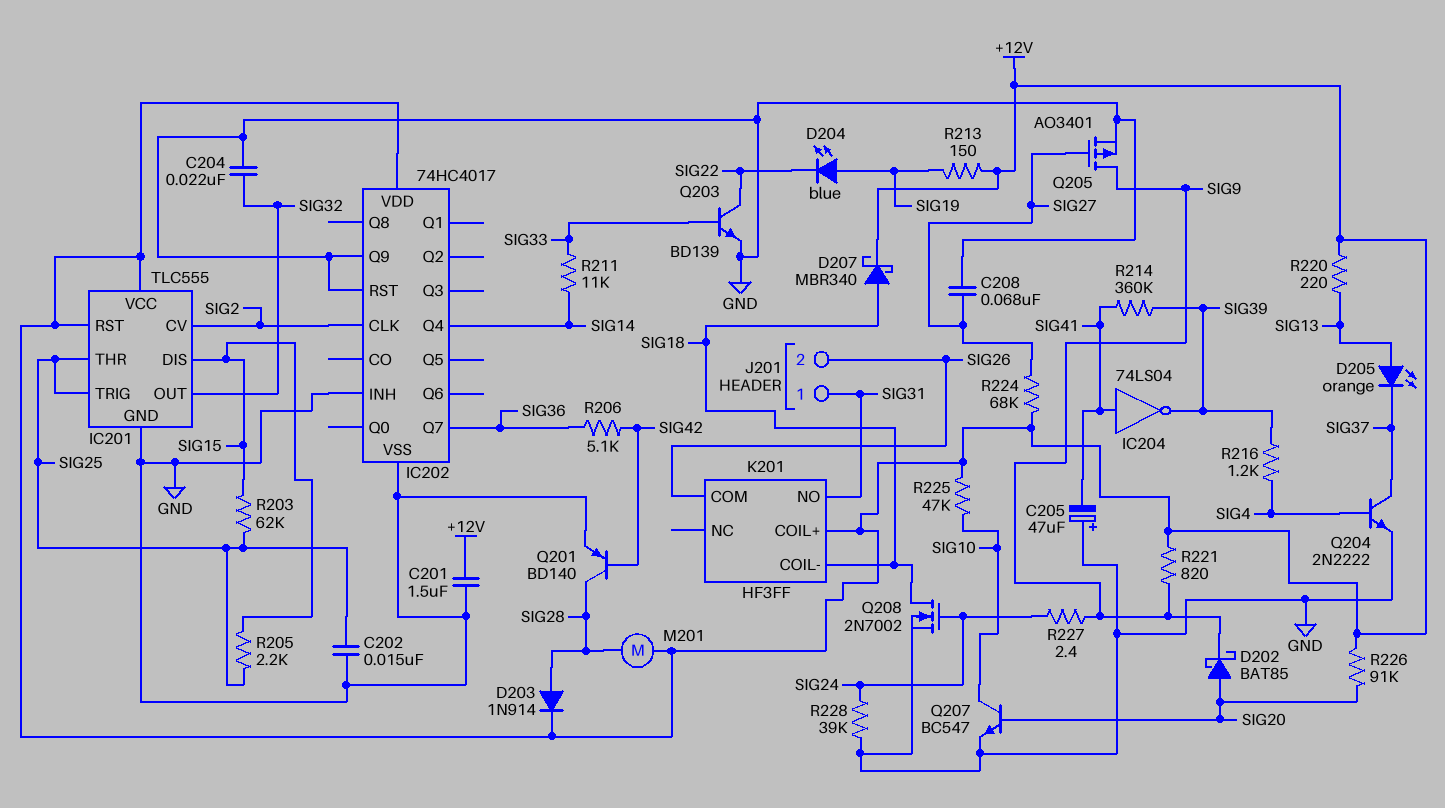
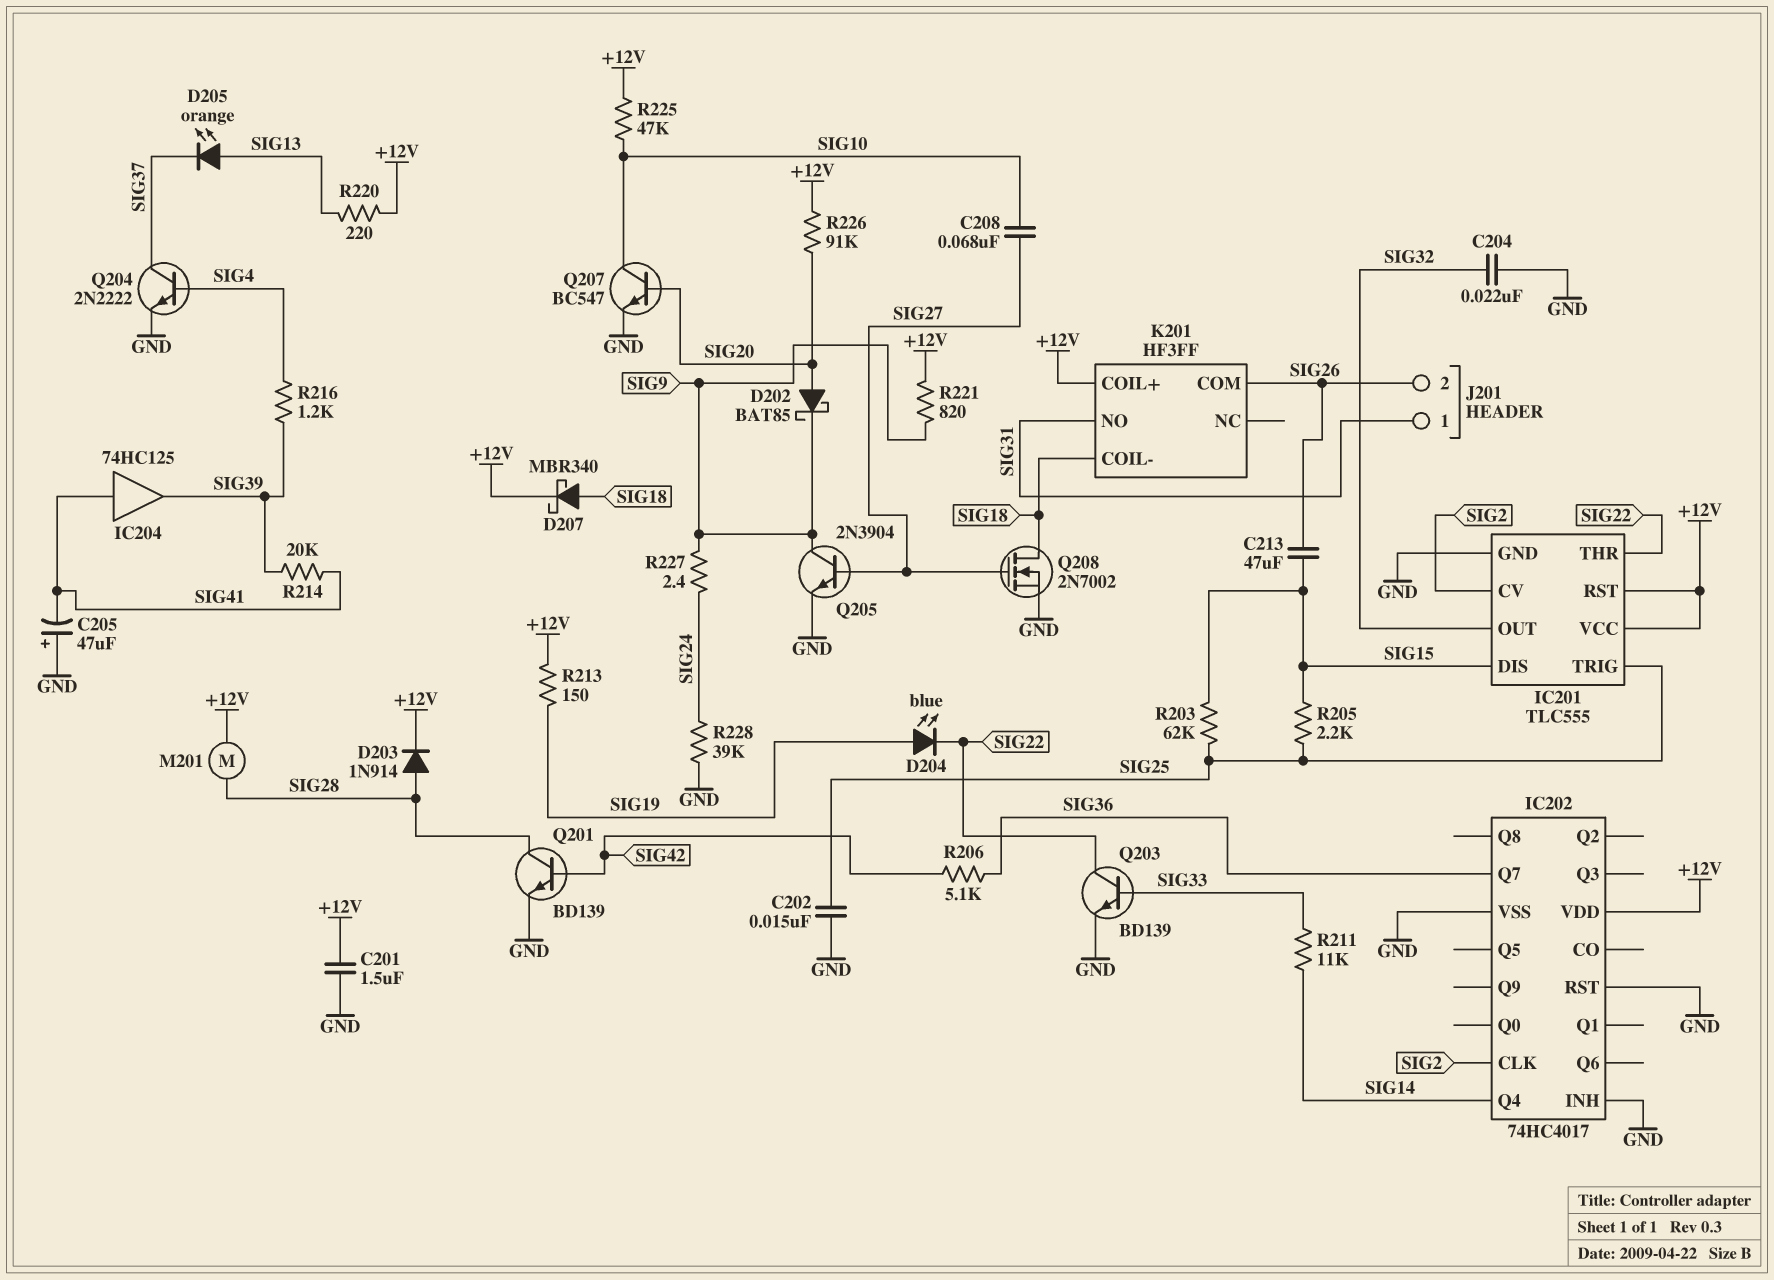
C208: 68nF (GND, SIG27) -> 68nF (SIG10, SIG27)
C213: none -> 47uF (SIG15, SIG26)
IC201 pin THR: SIG25 -> SIG22
IC202 pin Q9: GND -> none
IC204: NOT 74LS04 (in SIG41, out SIG39) -> buffer 74HC125 (in SIG41, out SIG39)
Q201: PNP BD140 (B SIG42, C SIG28, E GND) -> NPN BD139 (B SIG42, C SIG28, E GND)
Q205: PMOS AO3401 (G SIG27, D SIG9, S GND) -> NPN 2N3904 (B SIG27, C SIG9, E GND)
Q208: NMOS 2N7002 (G SIG24, D SIG18, S GND) -> NMOS 2N7002 (G SIG27, D SIG18, S GND)
R214: 360k (SIG39, SIG41) -> 20k (SIG39, SIG41)
R224: 68k (+12V, SIG27) -> none

